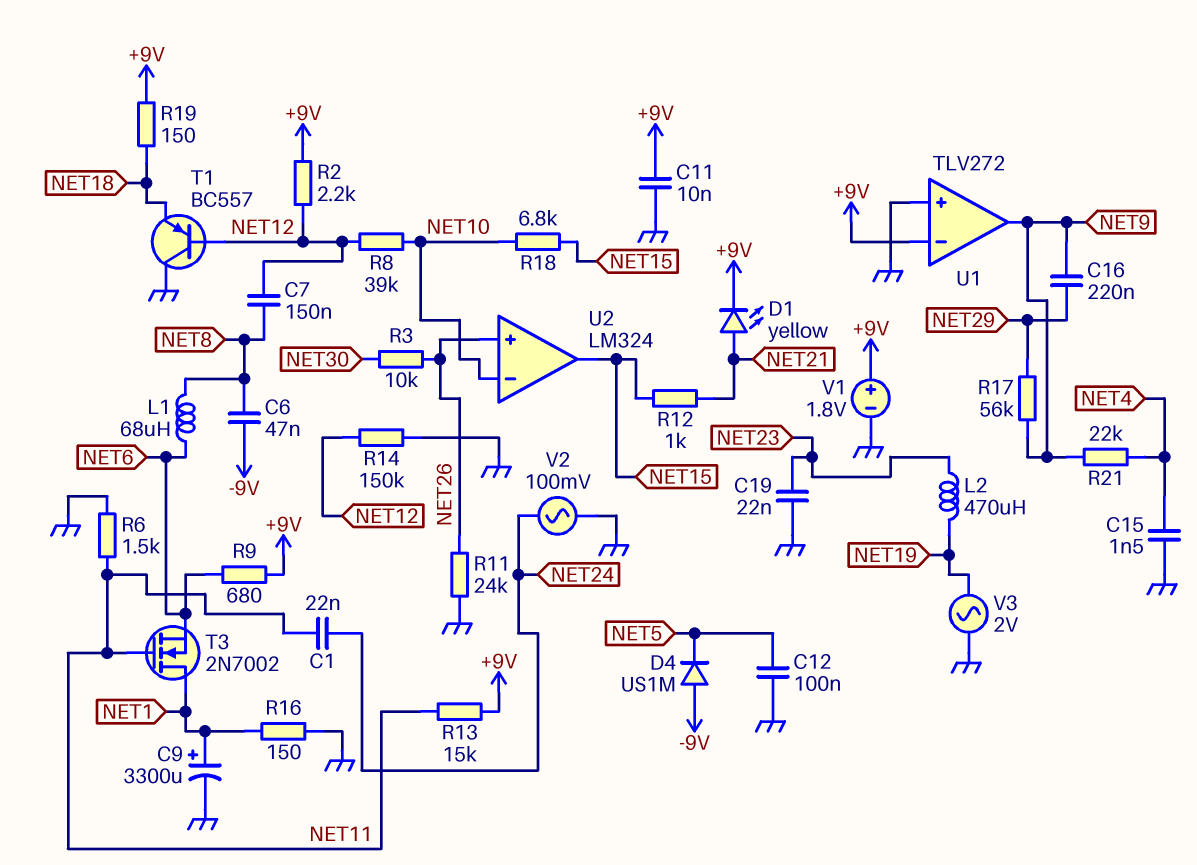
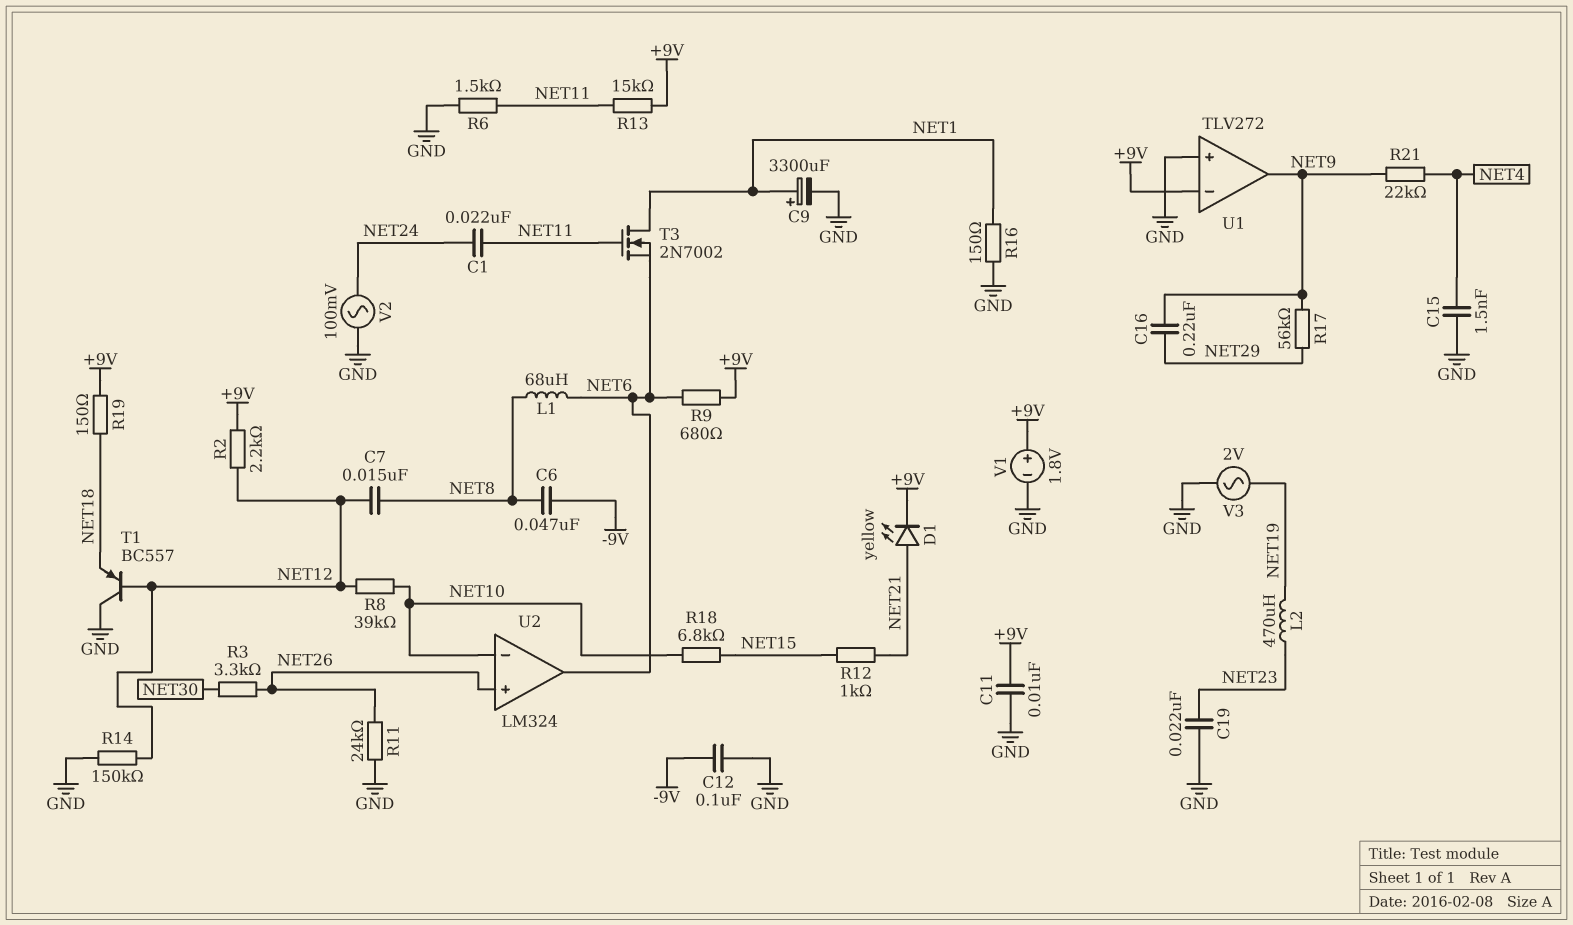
C7: 150nF (NET8, NET12) -> 15nF (NET8, NET12)
C12: 100nF (GND, NET5) -> 100nF (-9V, GND)
D4: diode US1M (A -9V, K NET5) -> none
R3: 10k (NET26, NET30) -> 3.3k (NET26, NET30)
U2 pin out: NET15 -> NET6

